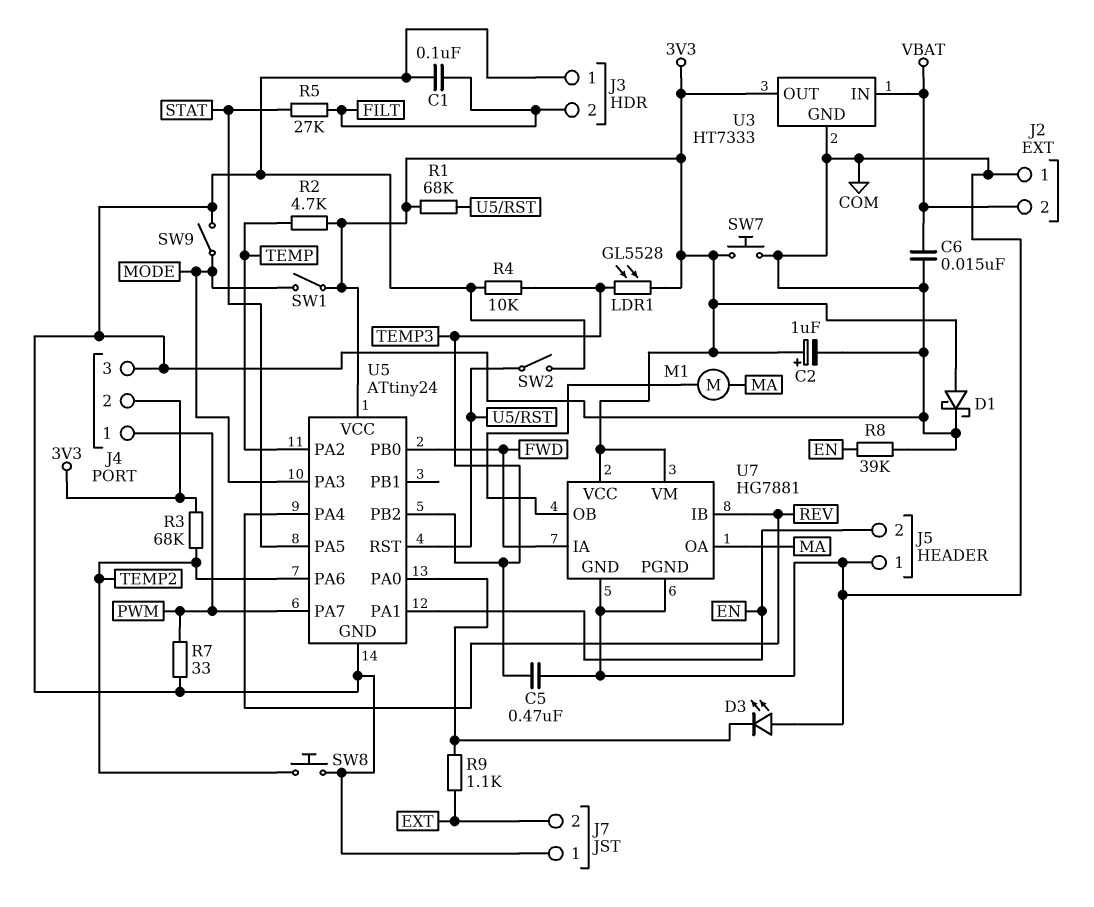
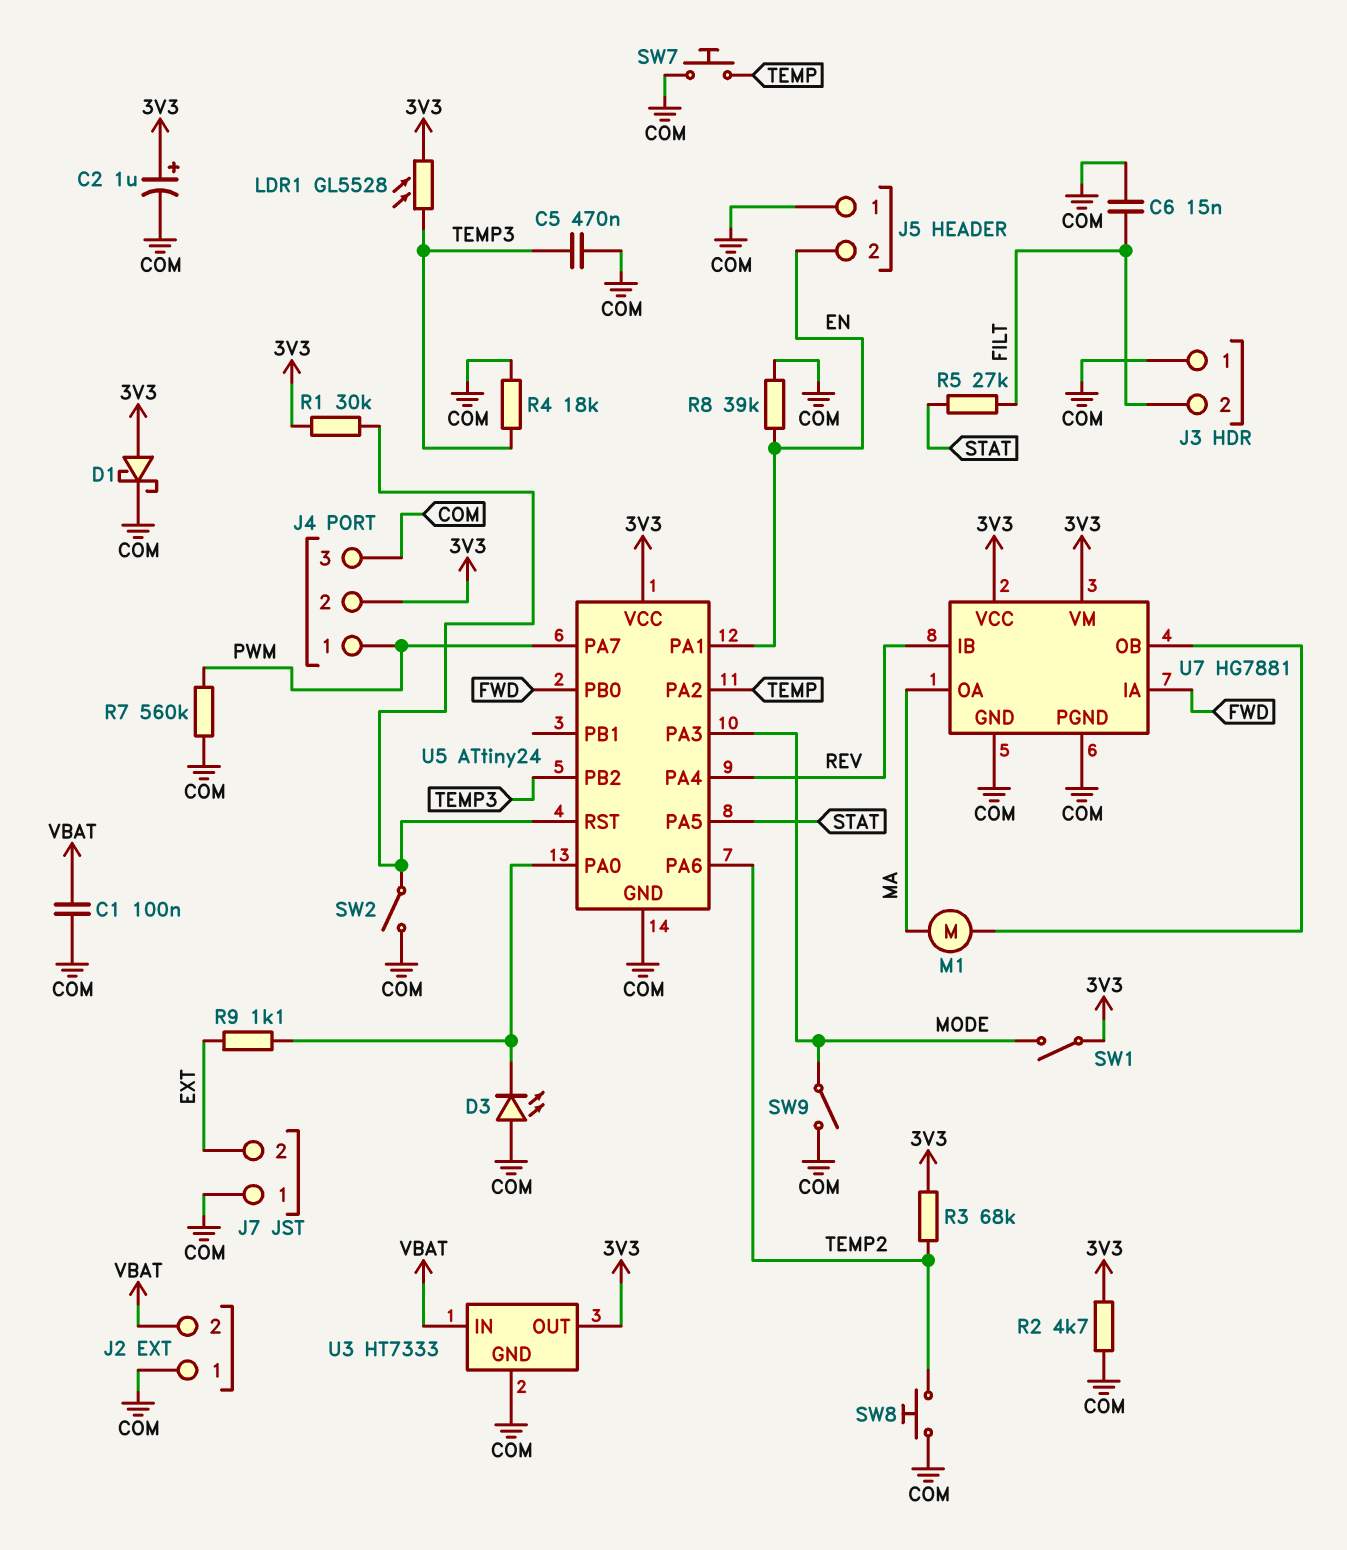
C1: 100nF (COM, FILT) -> 100nF (COM, VBAT)
C6: 15nF (COM, VBAT) -> 15nF (COM, FILT)
R1: 68k (3V3, U5/RST) -> 30k (3V3, U5/RST)
R2: 4.7k (3V3, TEMP) -> 4.7k (3V3, COM)
R4: 10k (COM, TEMP3) -> 18k (COM, TEMP3)
R7: 33 (COM, PWM) -> 560k (COM, PWM)
SW7: button (3V3, COM) -> button (COM, TEMP)

